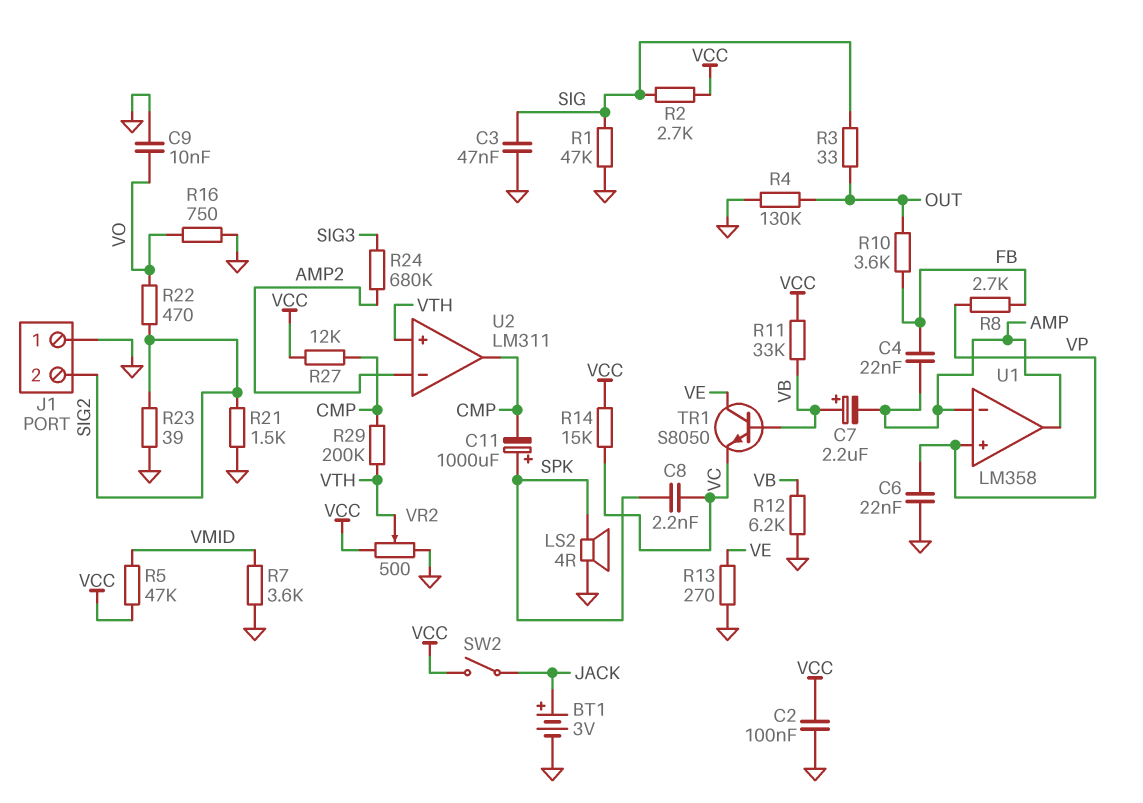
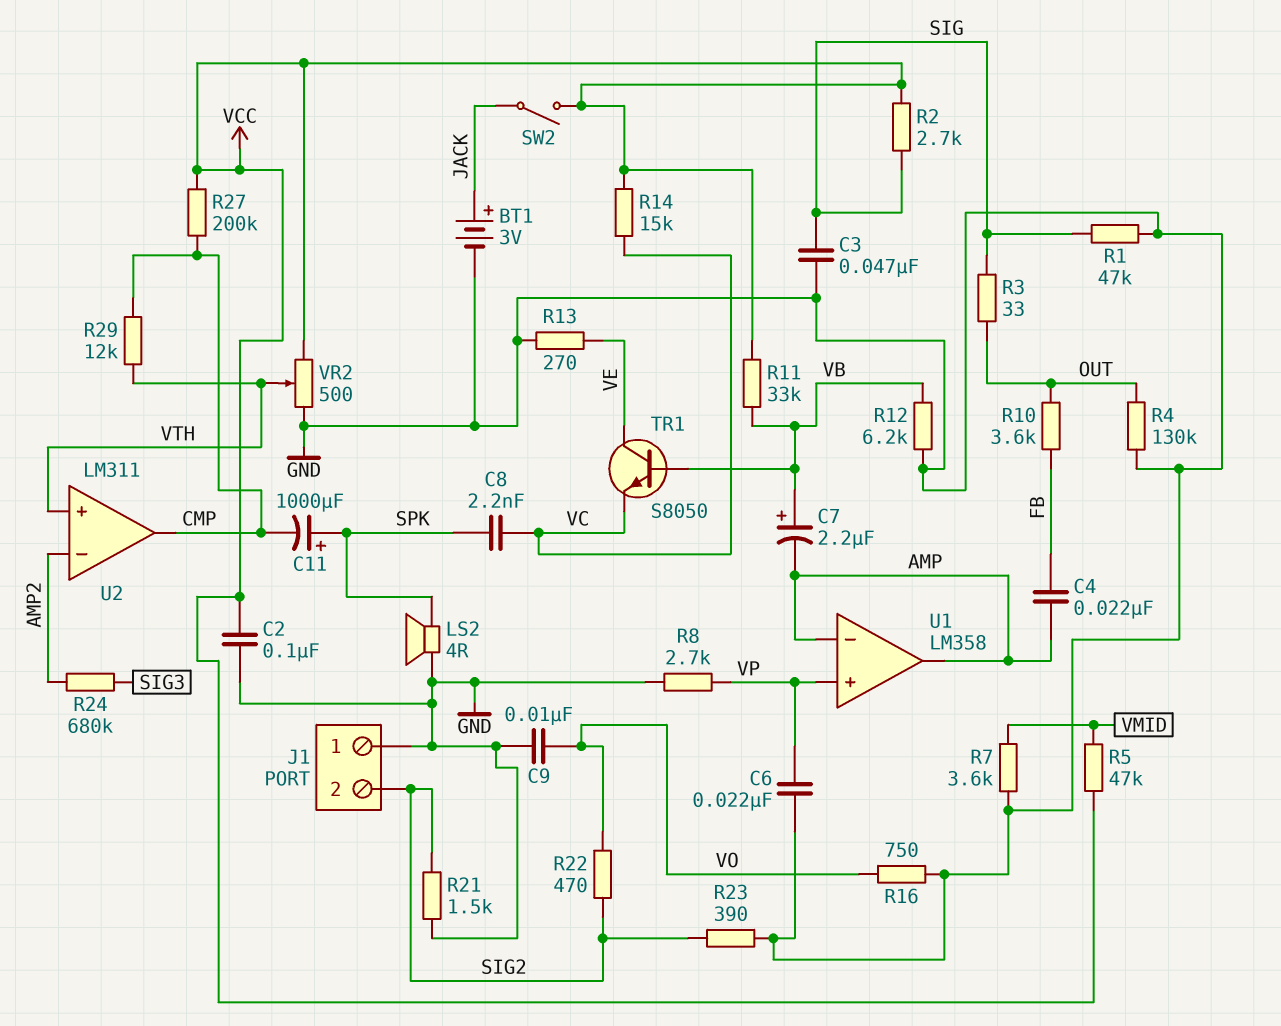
R8: 2.7k (FB, VP) -> 2.7k (GND, VP)
R23: 39 (GND, SIG2) -> 390 (GND, SIG2)
R27: 12k (CMP, VCC) -> 200k (CMP, VCC)
R29: 200k (CMP, VTH) -> 12k (CMP, VTH)

